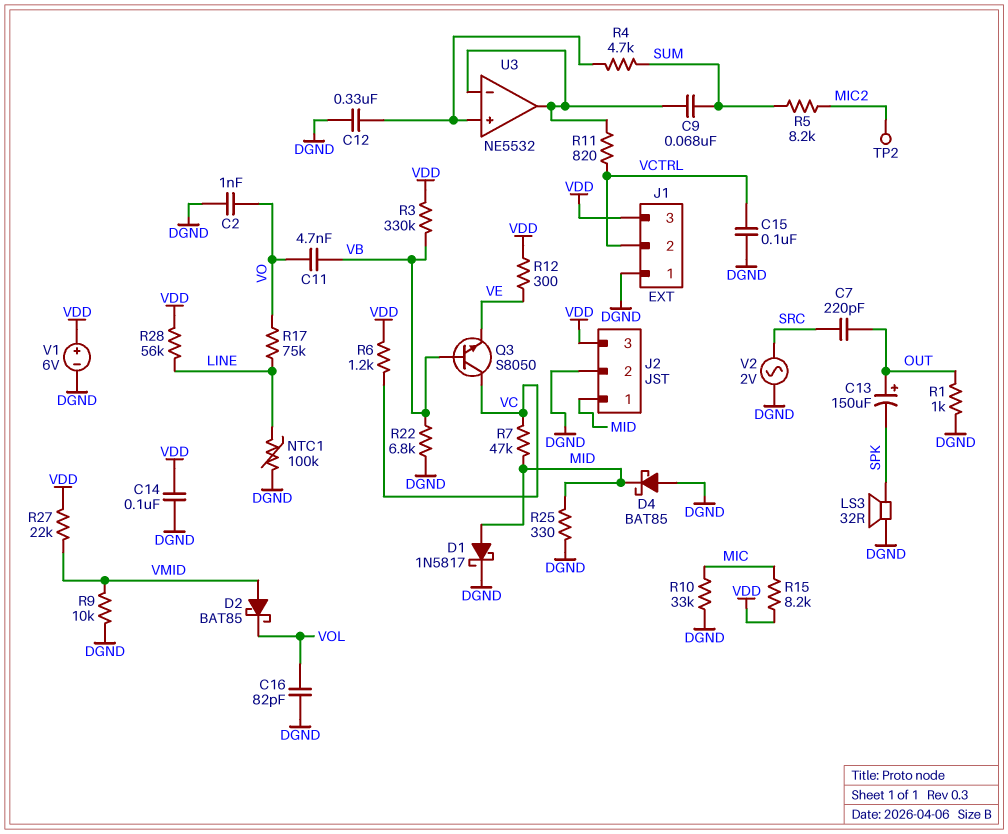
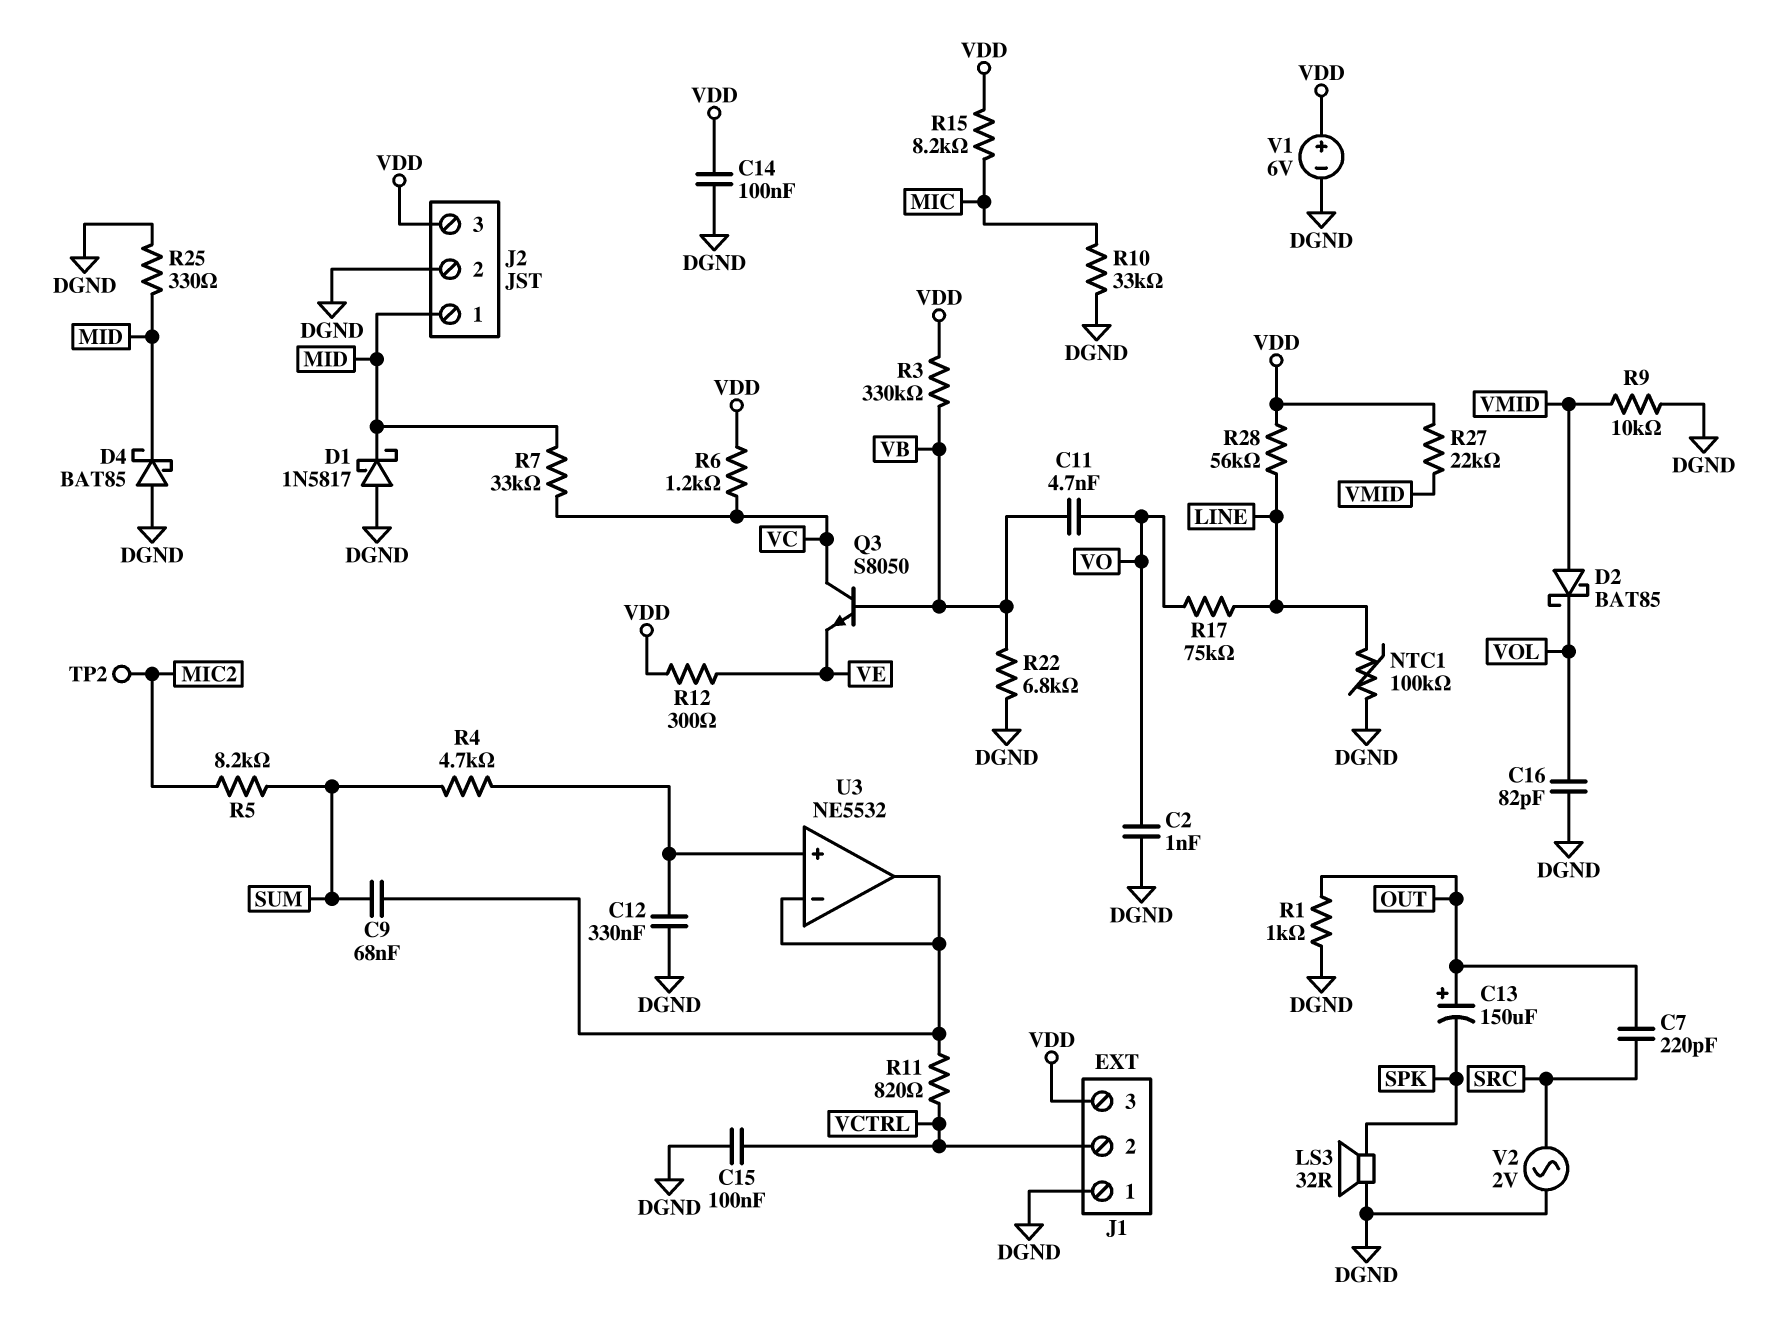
D1: schottky 1N5817 (A MID, K DGND) -> schottky 1N5817 (A DGND, K MID)
R7: 47k (MID, VC) -> 33k (MID, VC)

